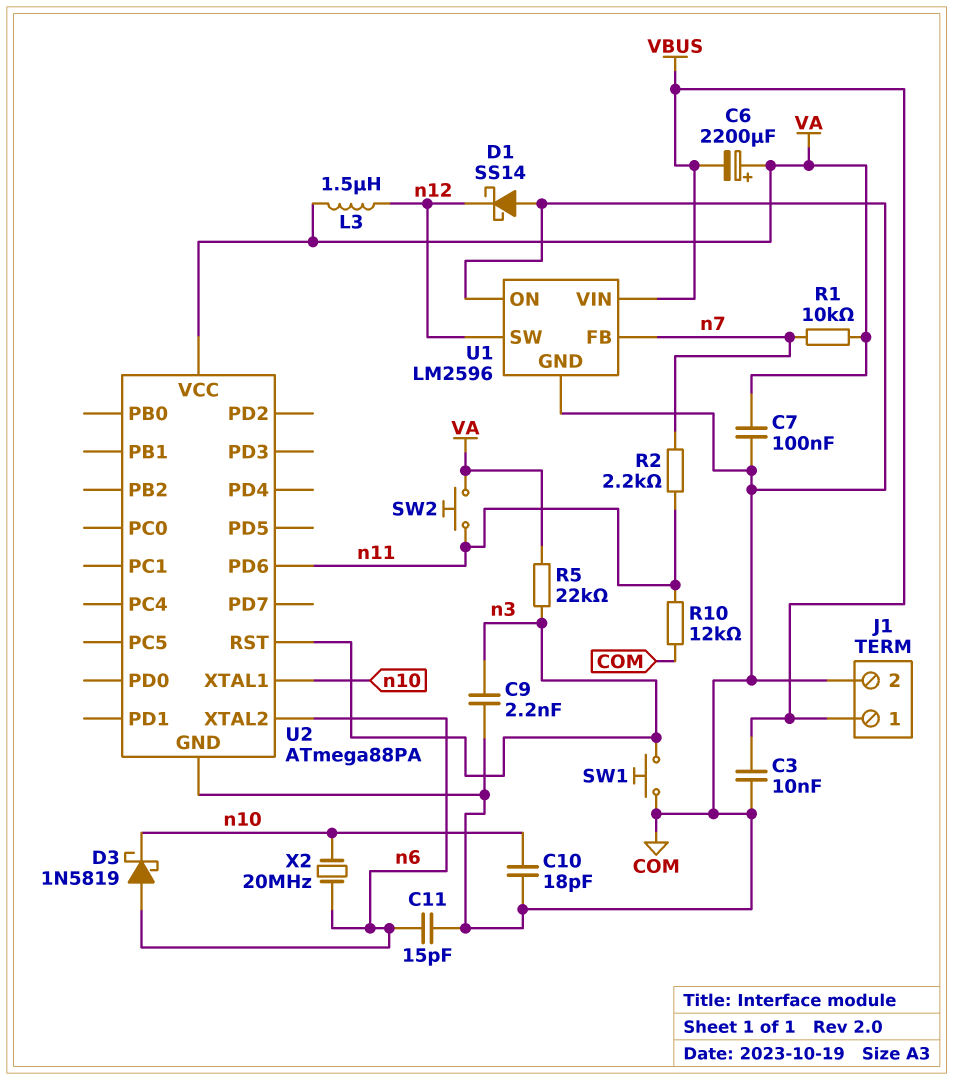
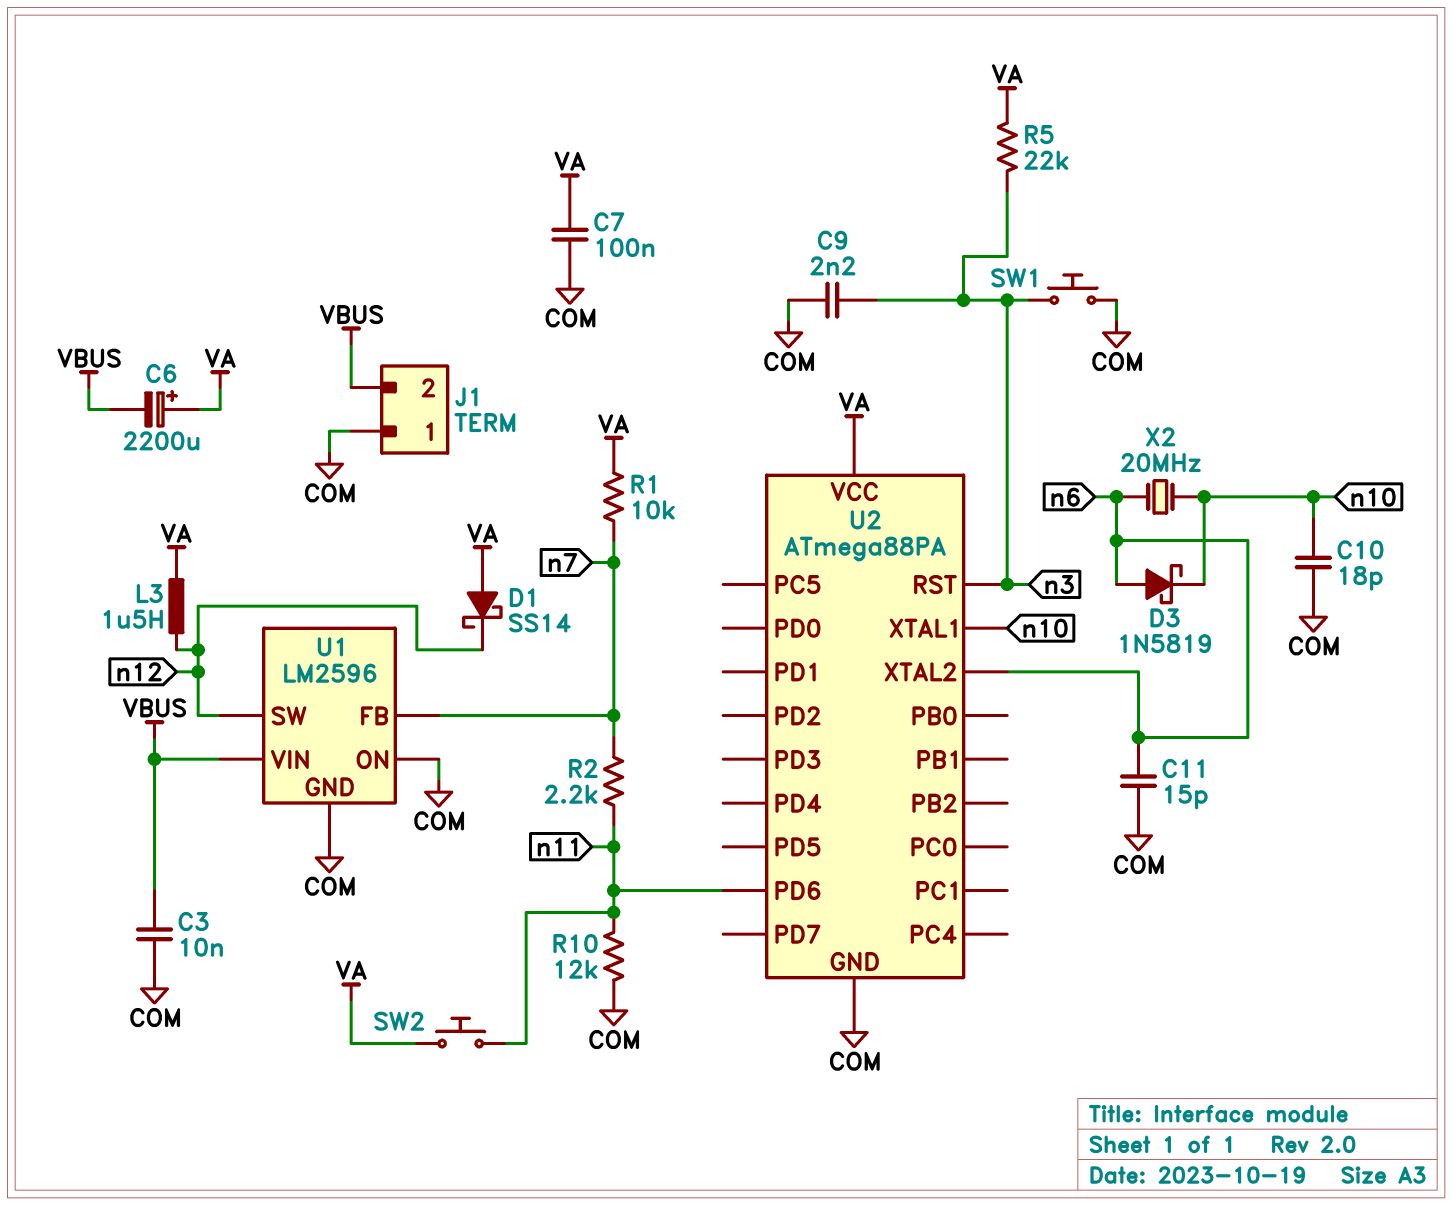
D1: schottky SS14 (A COM, K n12) -> schottky SS14 (A VA, K n12)
J1 pin 1: VBUS -> COM
J1 pin 2: COM -> VBUS

